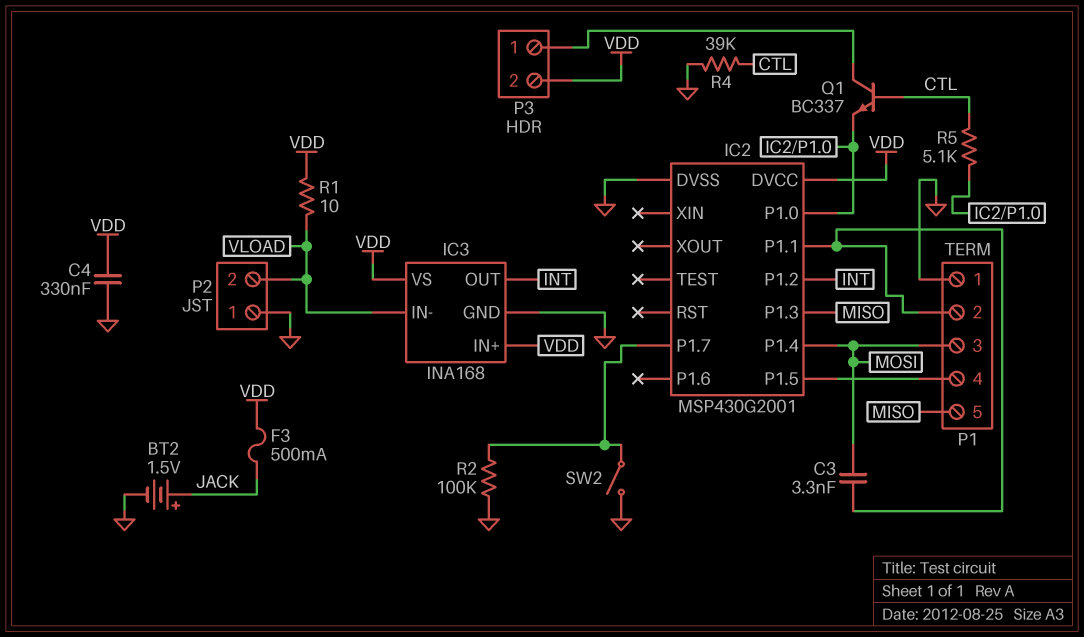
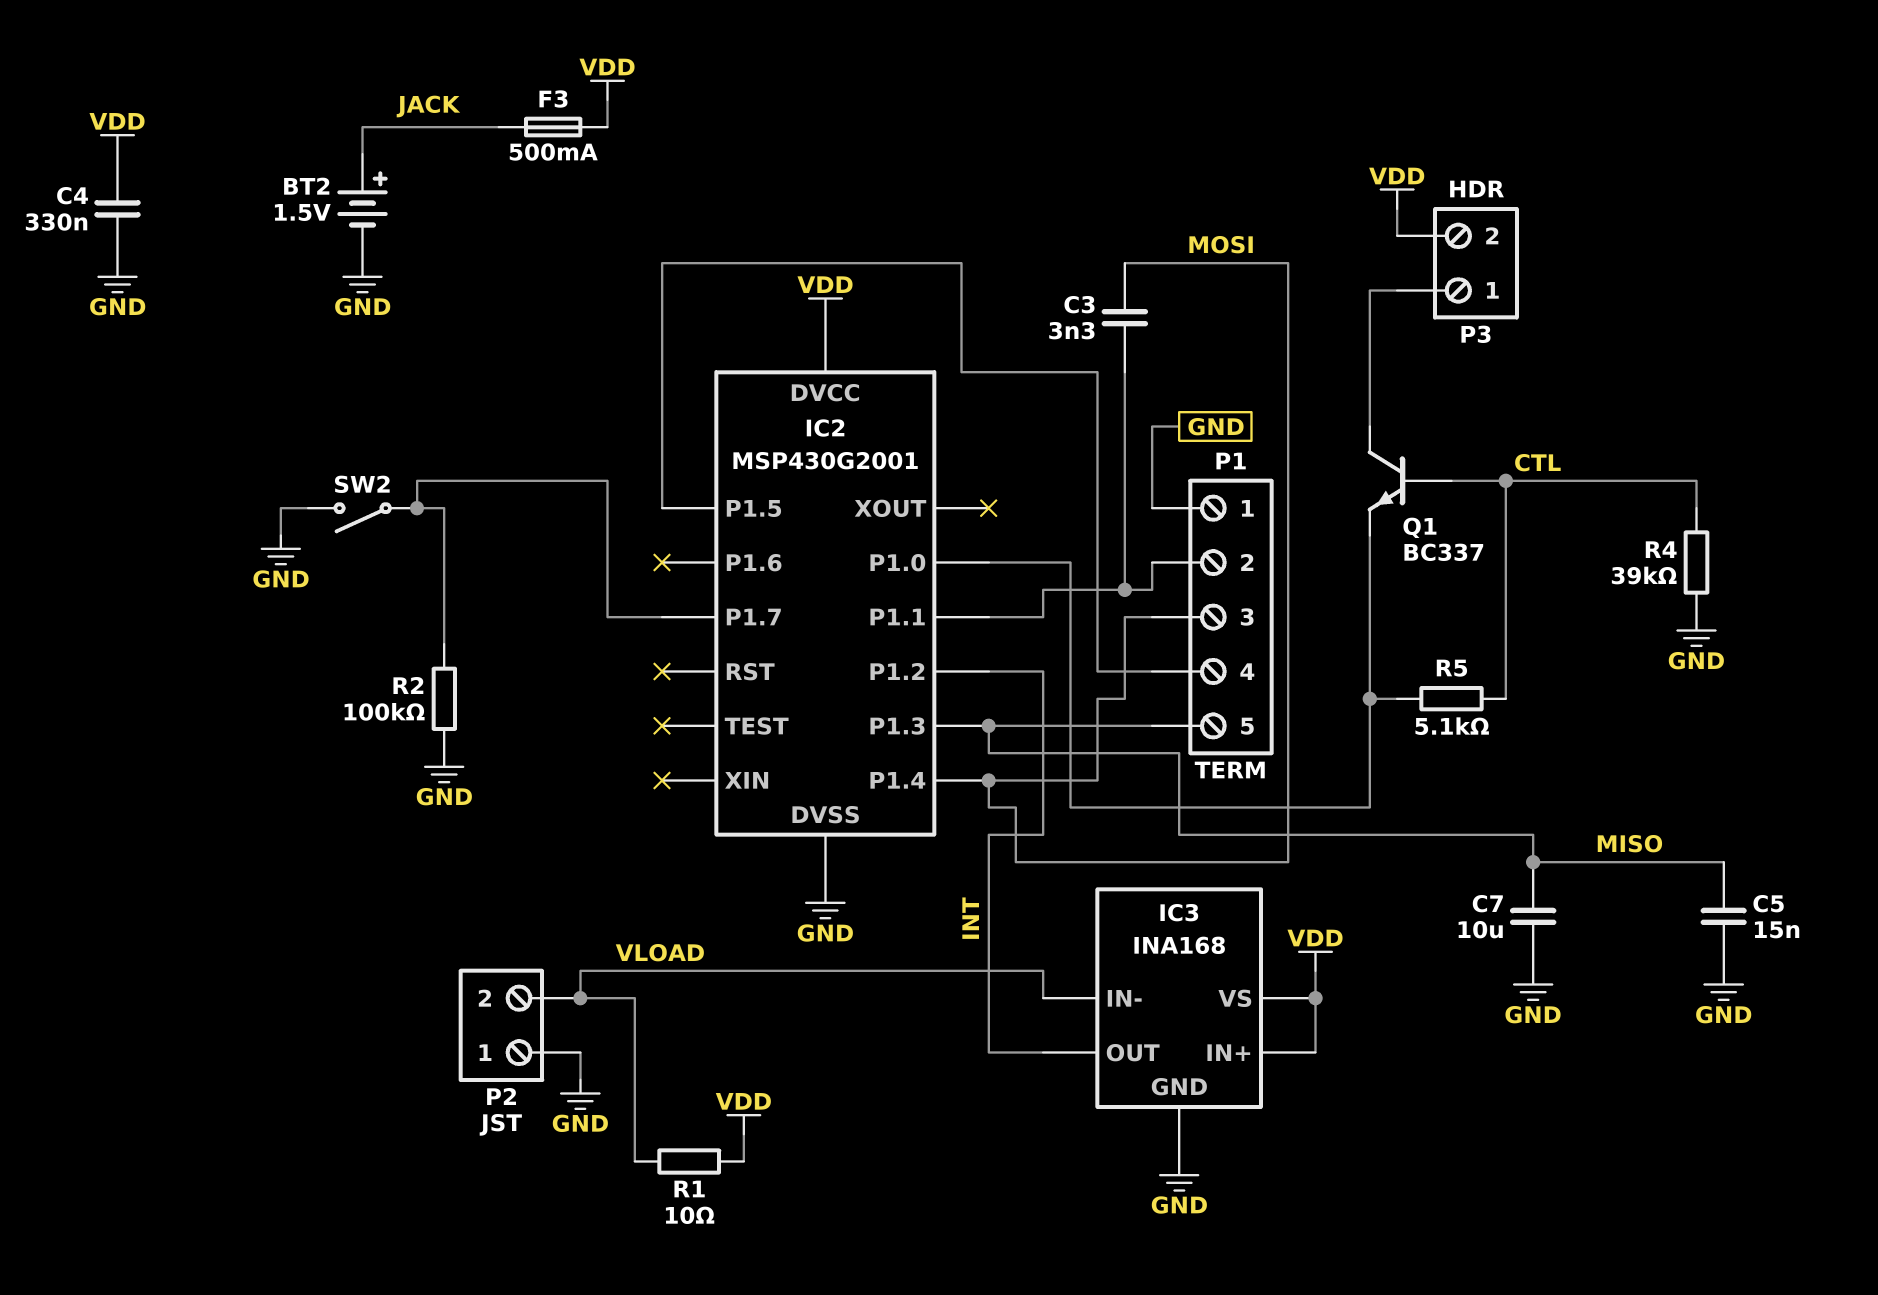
C5: none -> 15nF (GND, MISO)
C7: none -> 10uF (GND, MISO)

